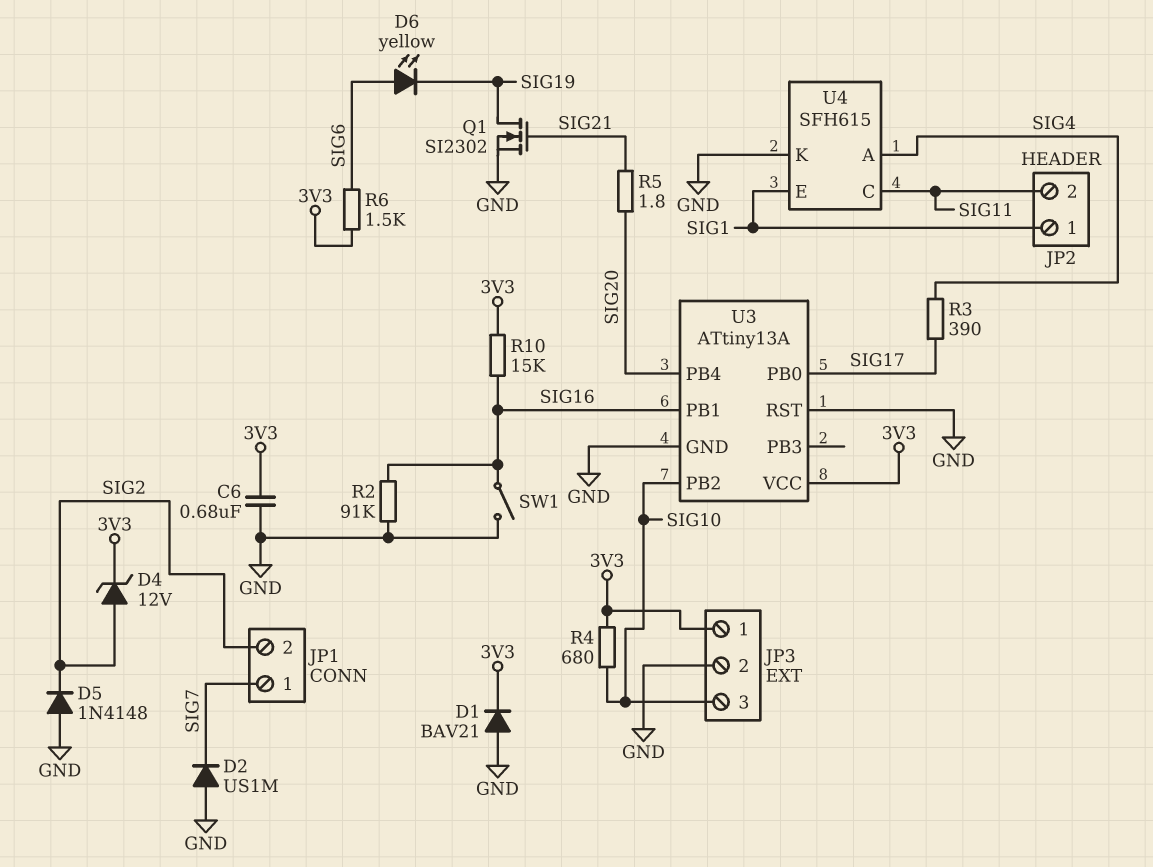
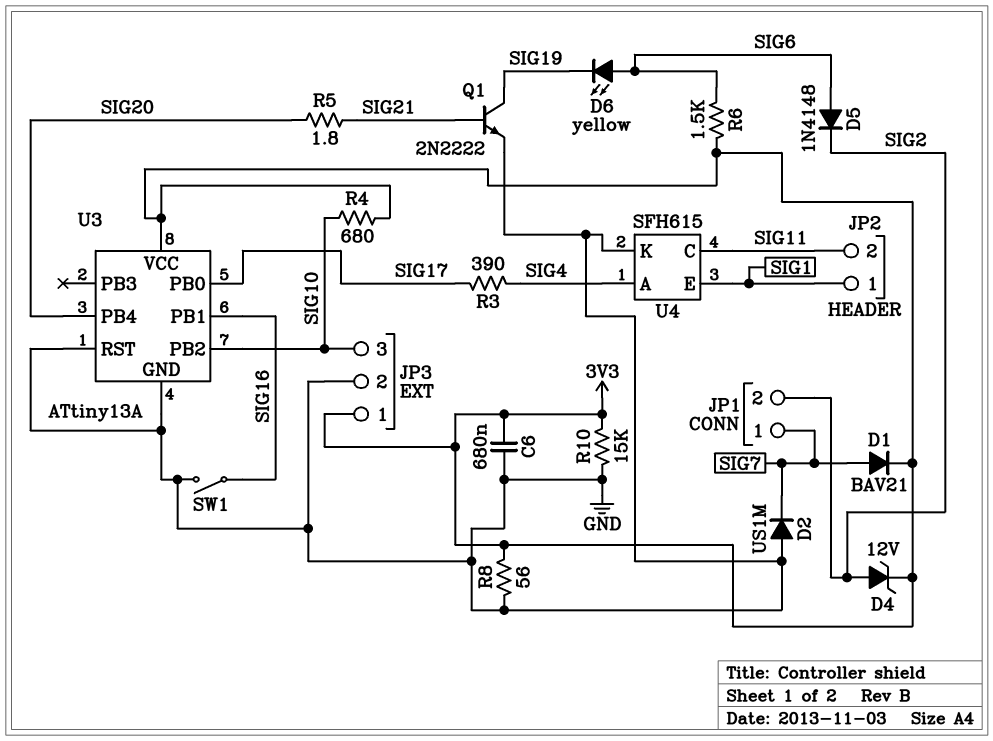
D1: diode BAV21 (A GND, K 3V3) -> diode BAV21 (A SIG7, K 3V3)
D5: diode 1N4148 (A GND, K SIG2) -> diode 1N4148 (A SIG6, K SIG2)
Q1: NMOS SI2302 (G SIG21, D SIG19, S GND) -> NPN 2N2222 (B SIG21, C SIG19, E GND)
R2: 91k (GND, SIG16) -> none
R8: none -> 56 (3V3, GND)
R10: 15k (3V3, SIG16) -> 15k (3V3, GND)

